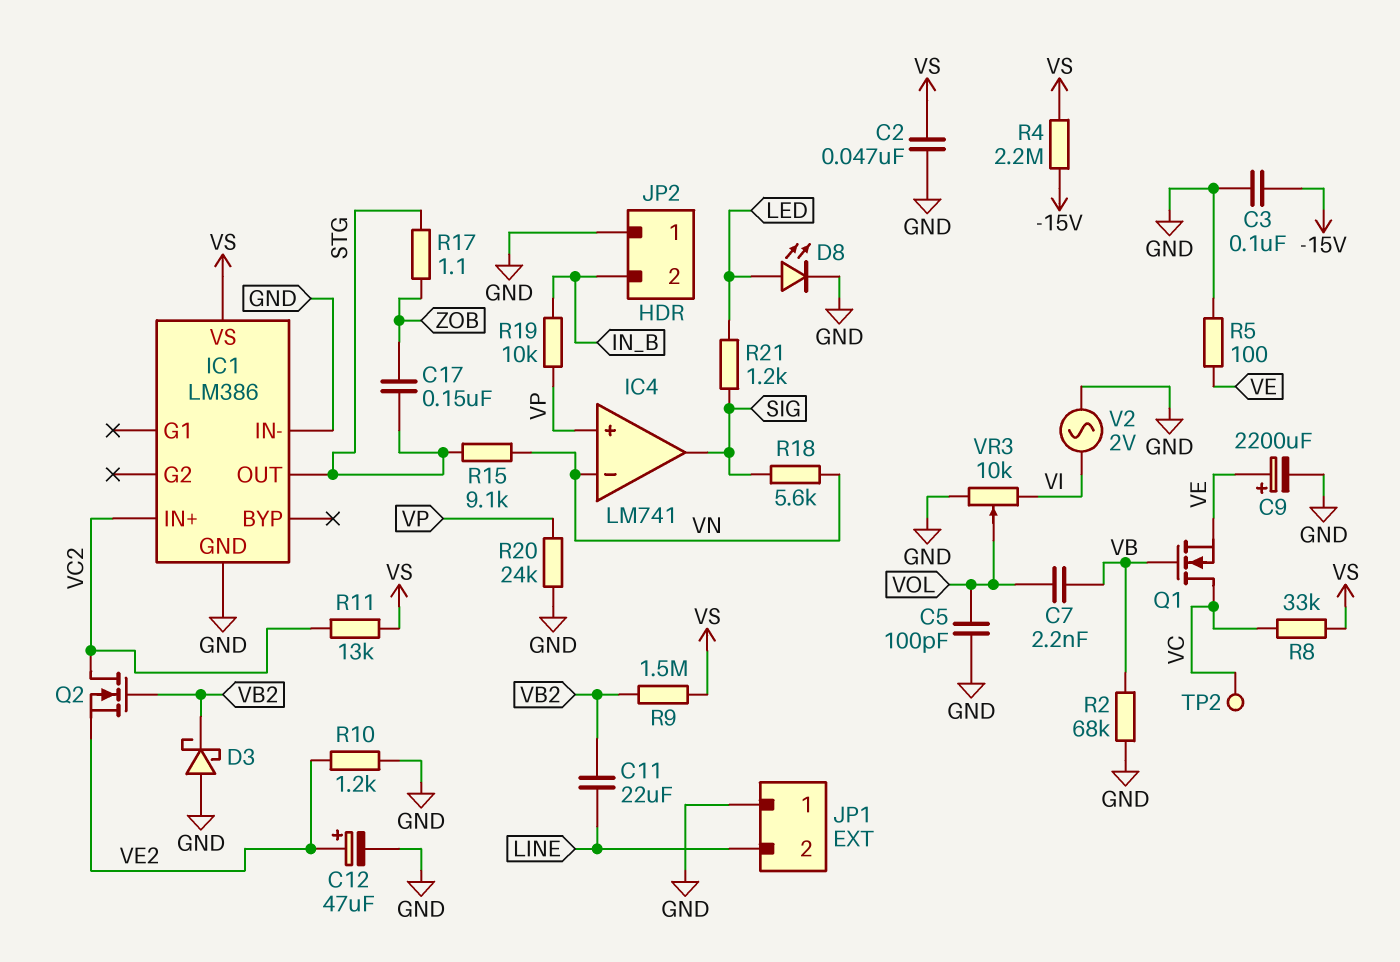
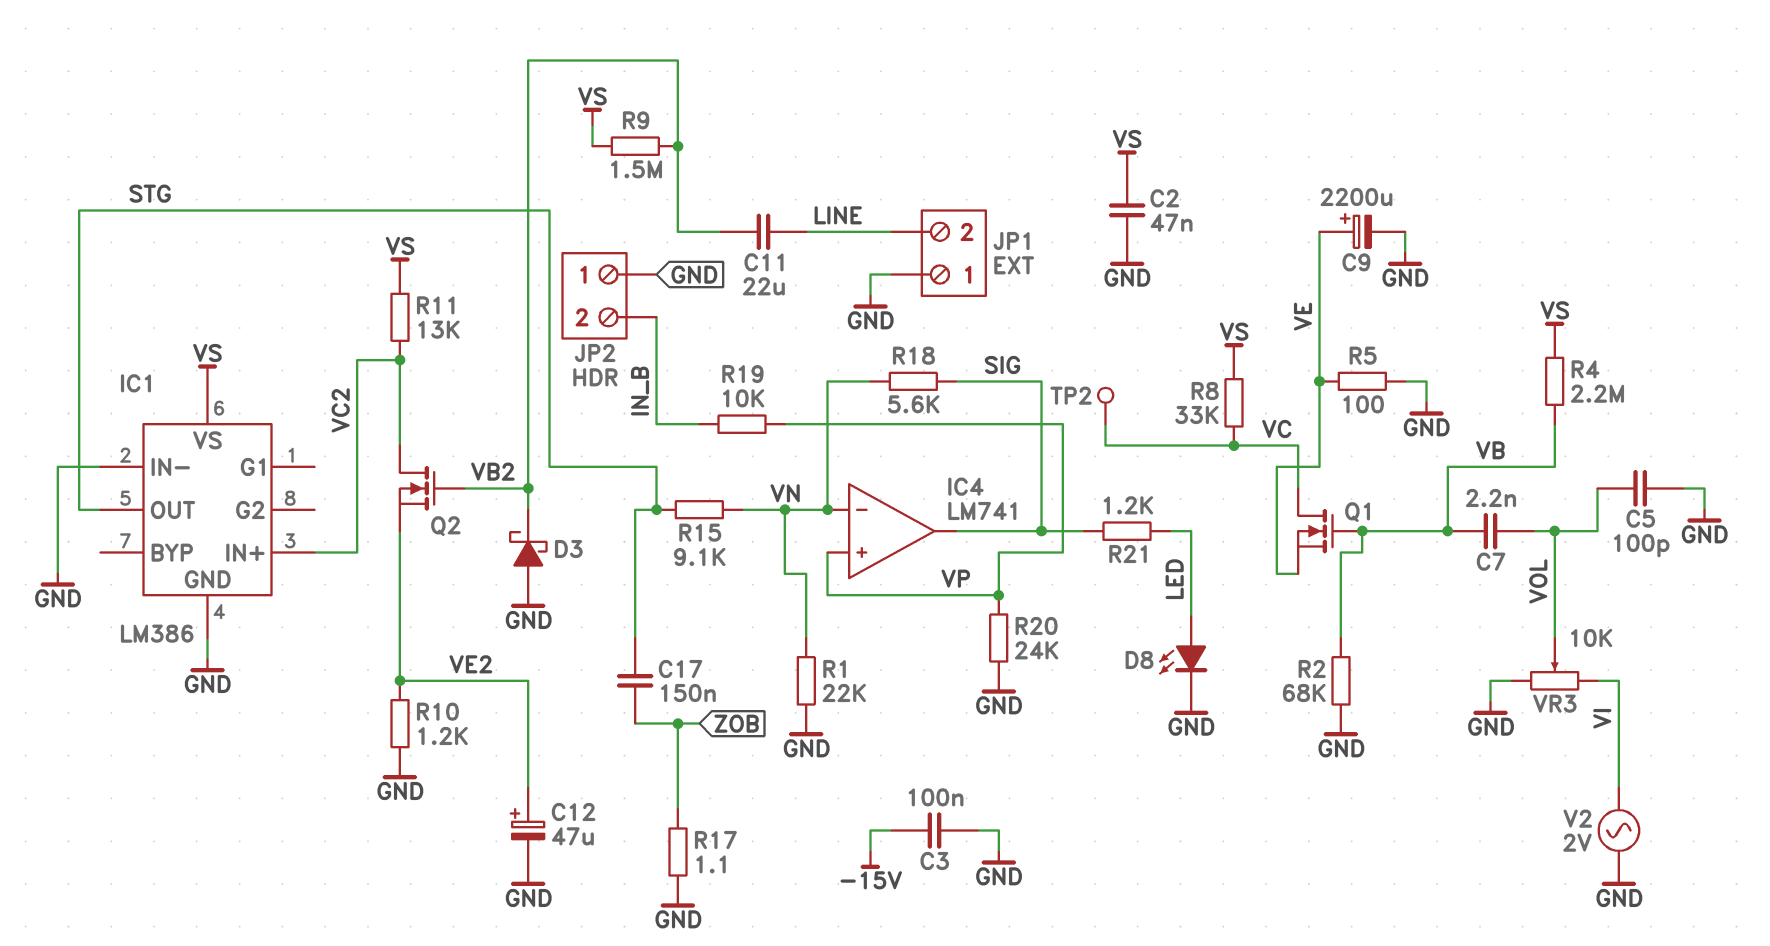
R1: none -> 22k (GND, VN)
R4: 2.2M (-15V, VS) -> 2.2M (VB, VS)
R17: 1.1 (STG, ZOB) -> 1.1 (GND, ZOB)

